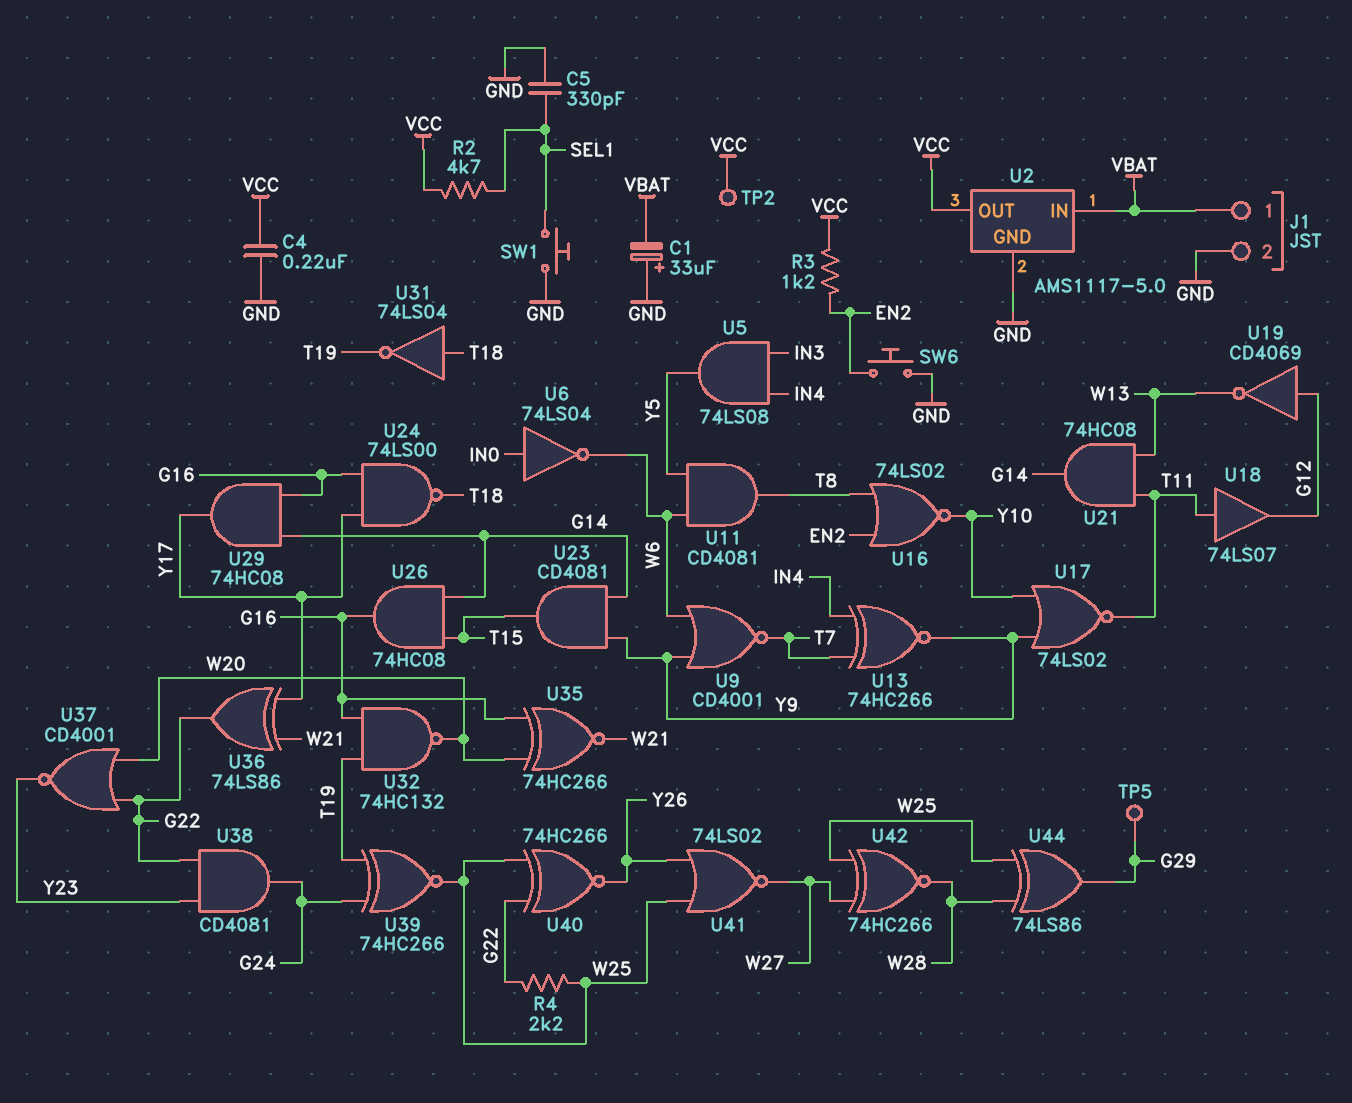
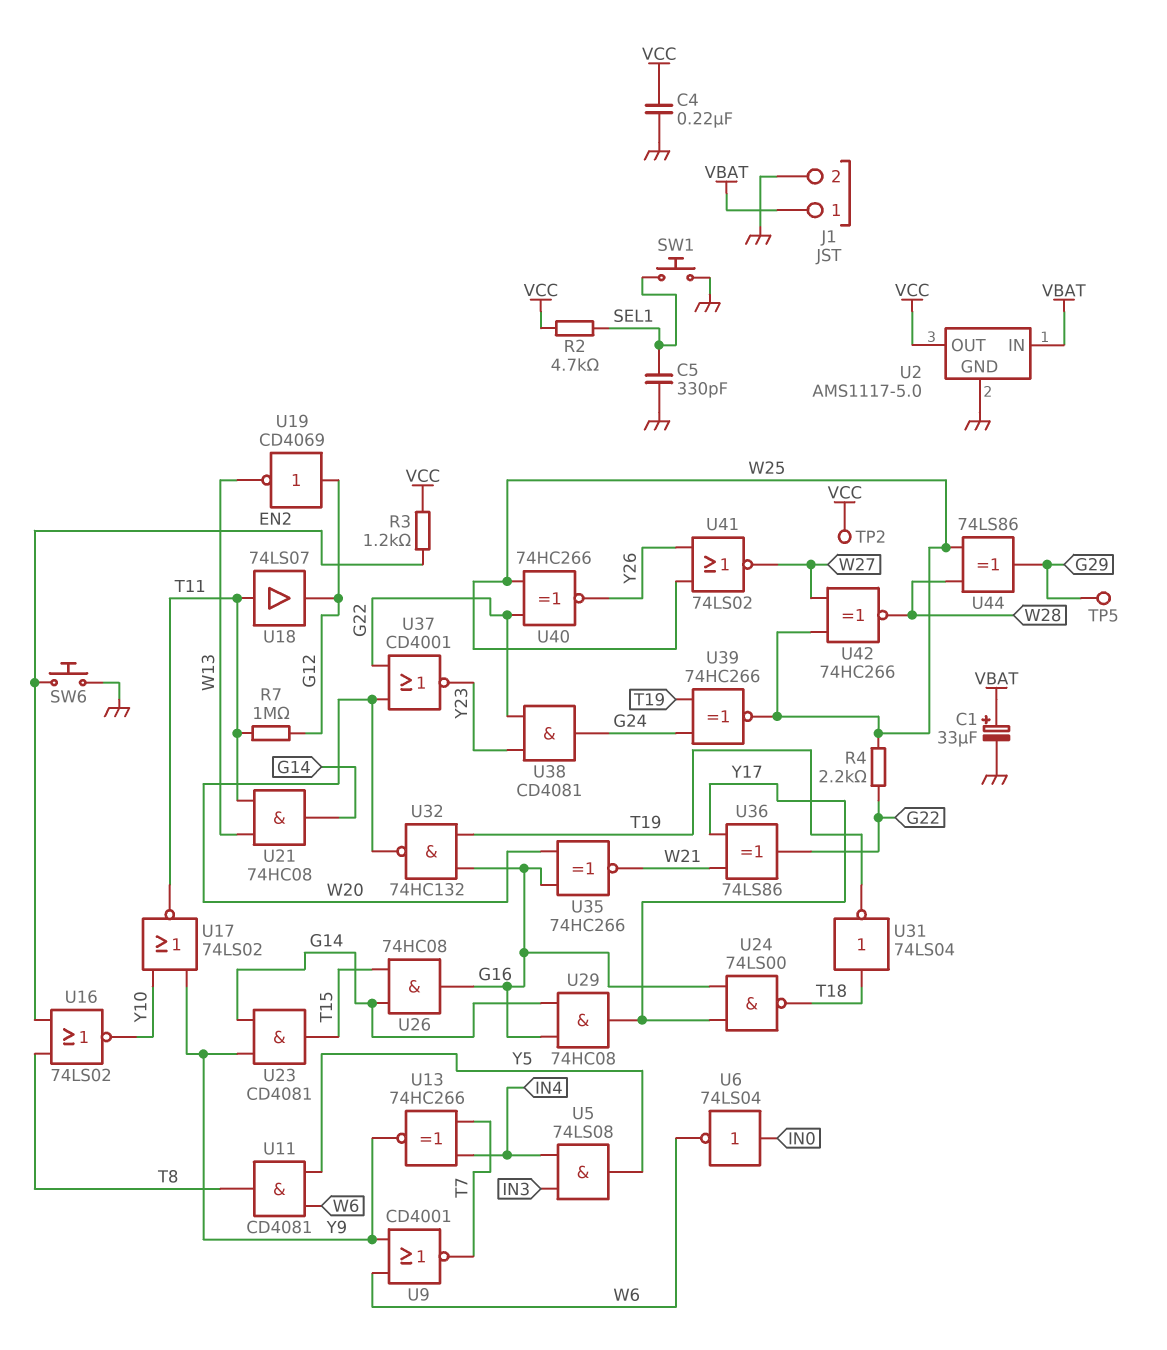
C1: 33uF (plus GND, minus VBAT) -> 33uF (plus VBAT, minus GND)
R7: none -> 1M (G12, T11)

